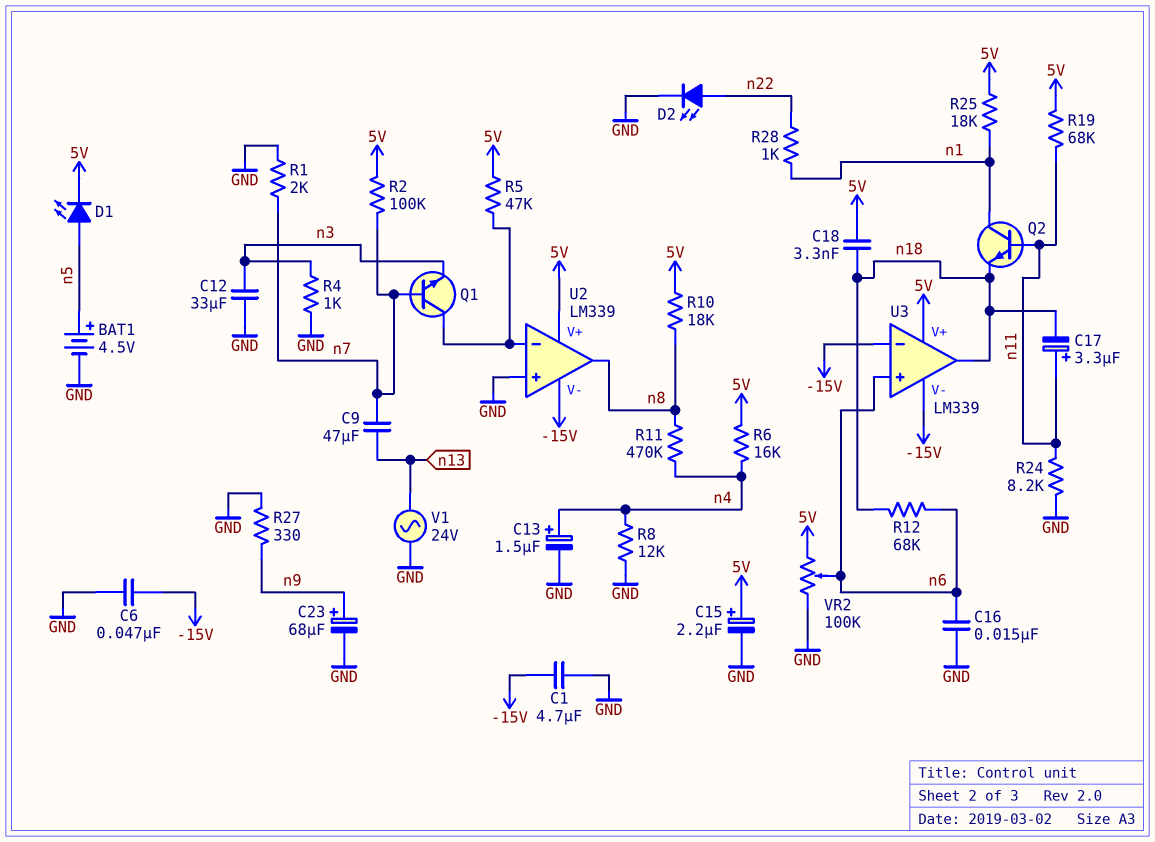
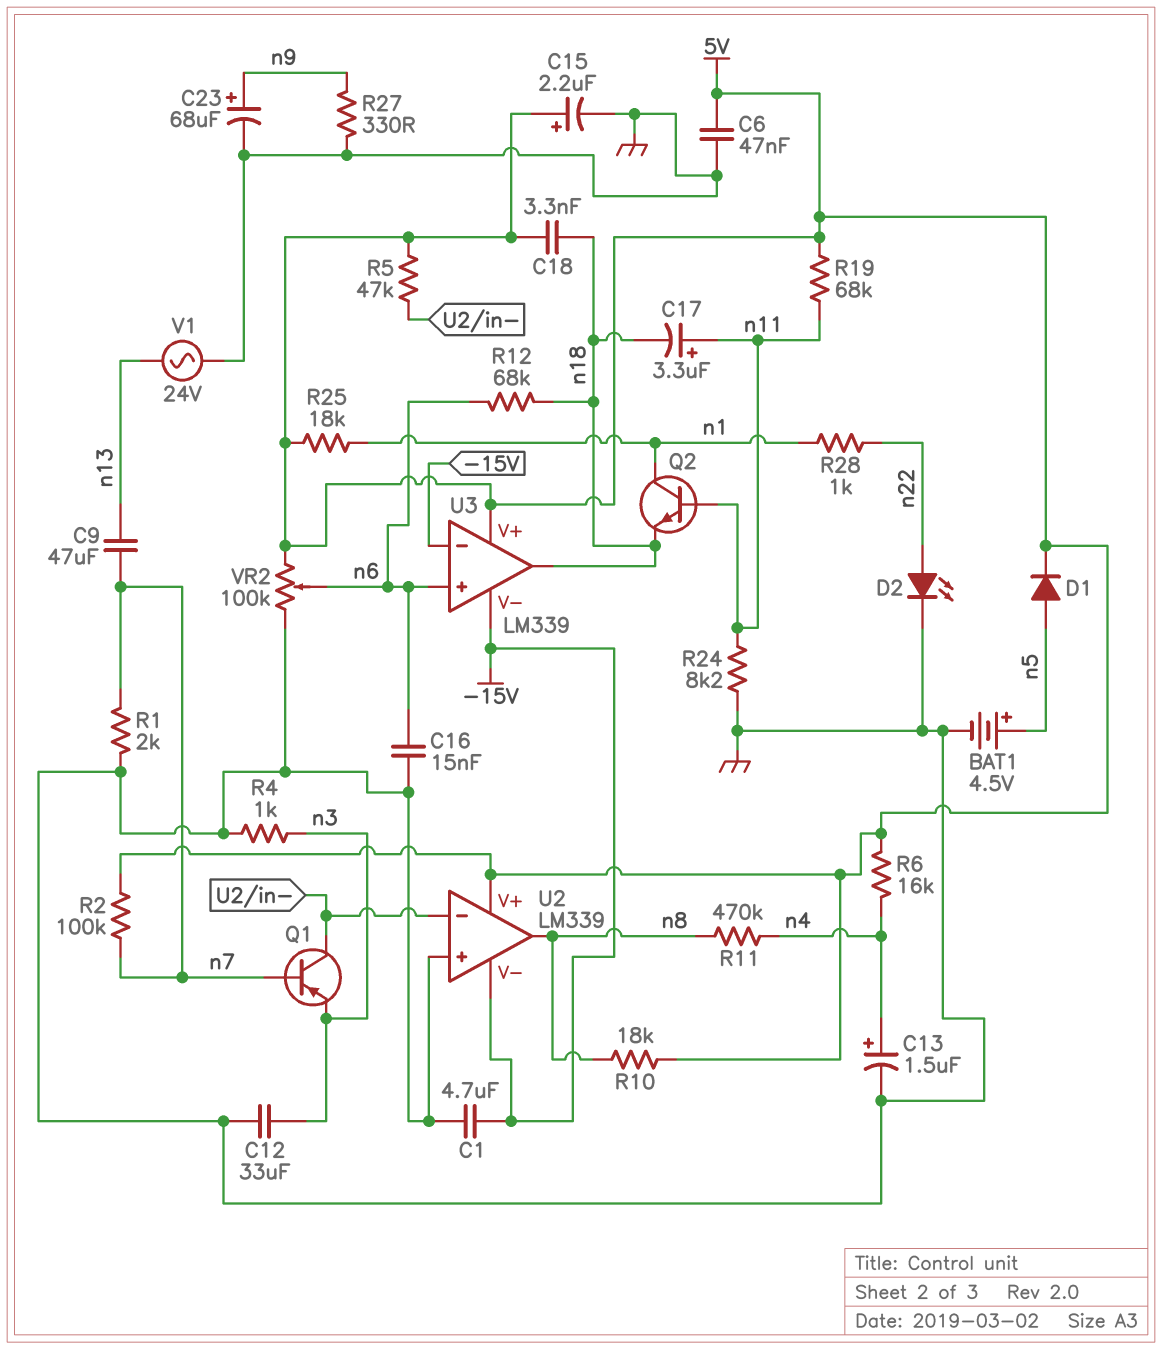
C6: 47nF (-15V, GND) -> 47nF (5V, GND)
D1: LED (A n5, K 5V) -> diode (A n5, K 5V)
Q1: NPN (B n7, C U2/in-, E n3) -> PNP (B n7, C U2/in-, E n3)
R8: 12k (GND, n4) -> none

